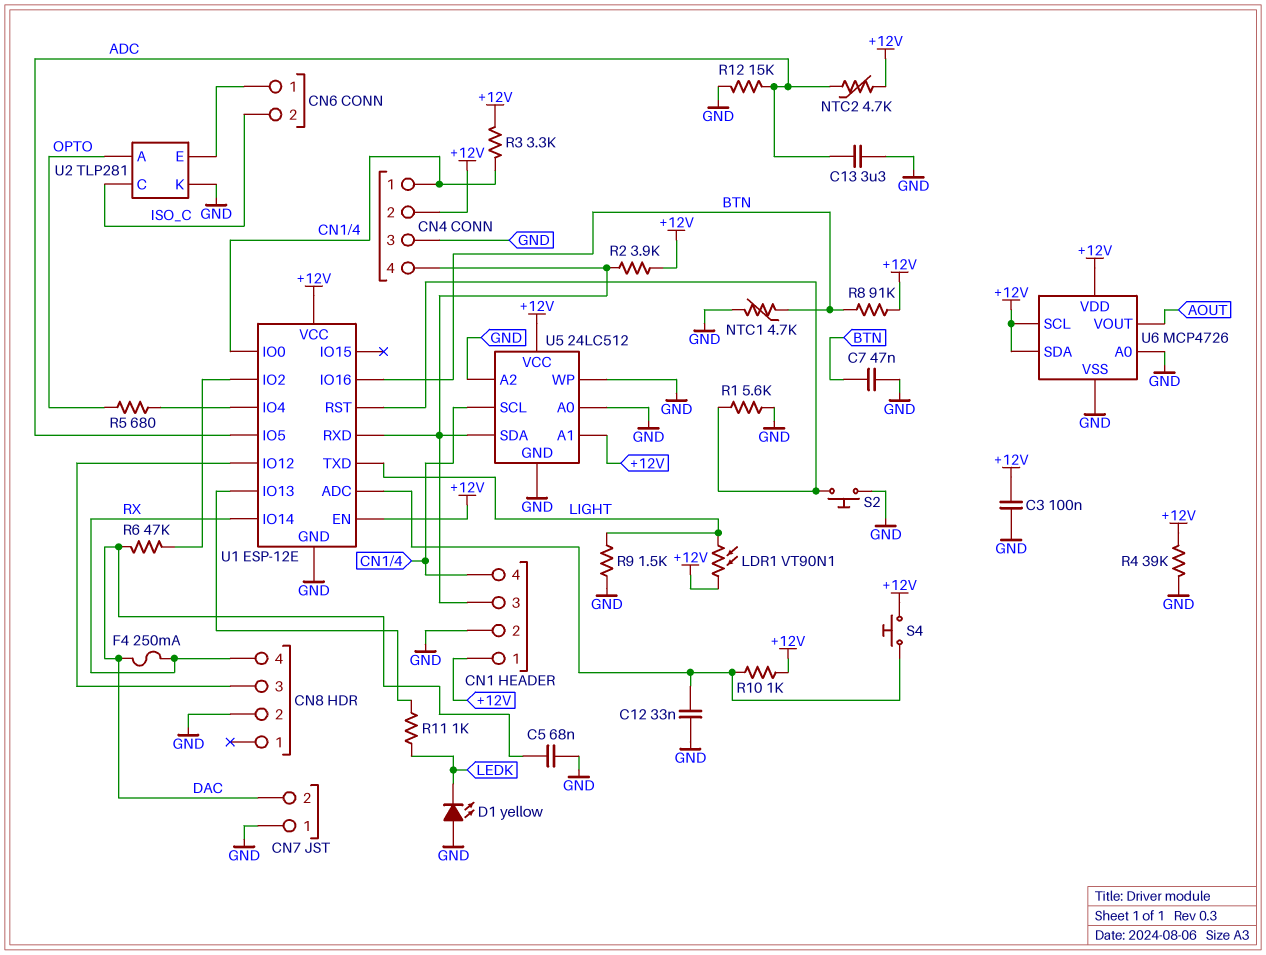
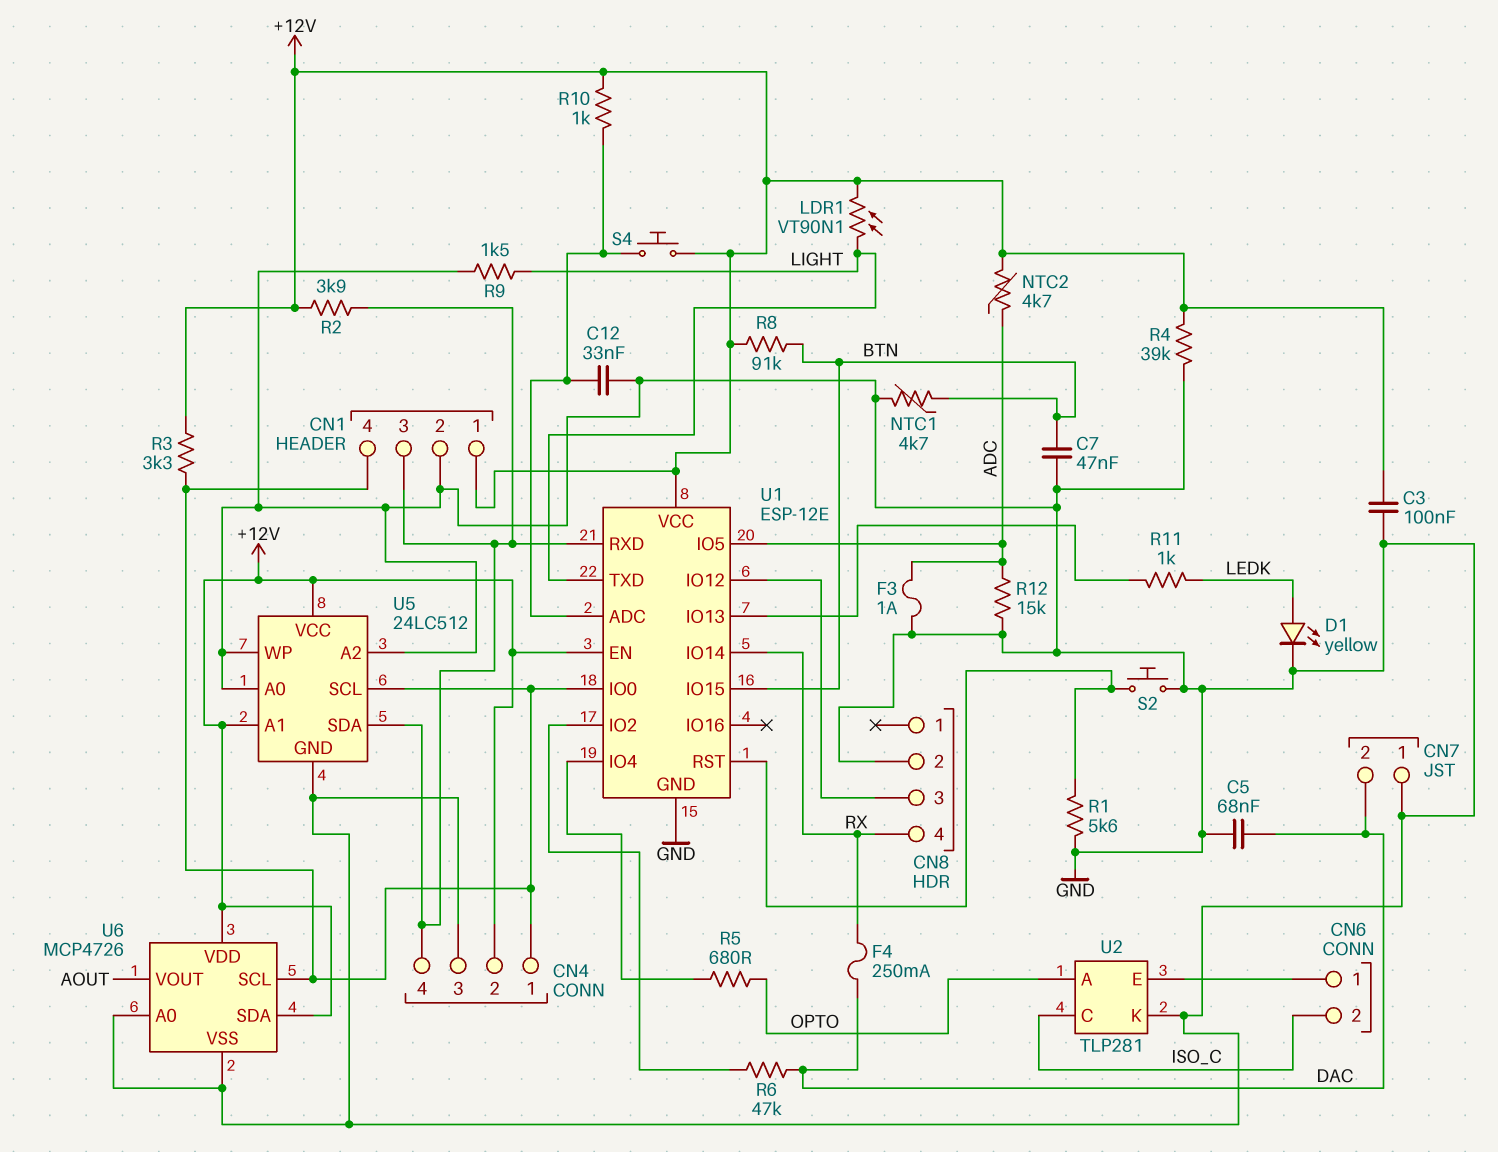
C13: 3.3uF (ADC, GND) -> none
D1: LED yellow (A GND, K LEDK) -> LED yellow (A LEDK, K GND)
F3: none -> 1A (ADC, GND)
U1 pin IO15: none -> BTN
U1 pin IO16: BTN -> none
U6 pin SCL: +12V -> CN1/4

